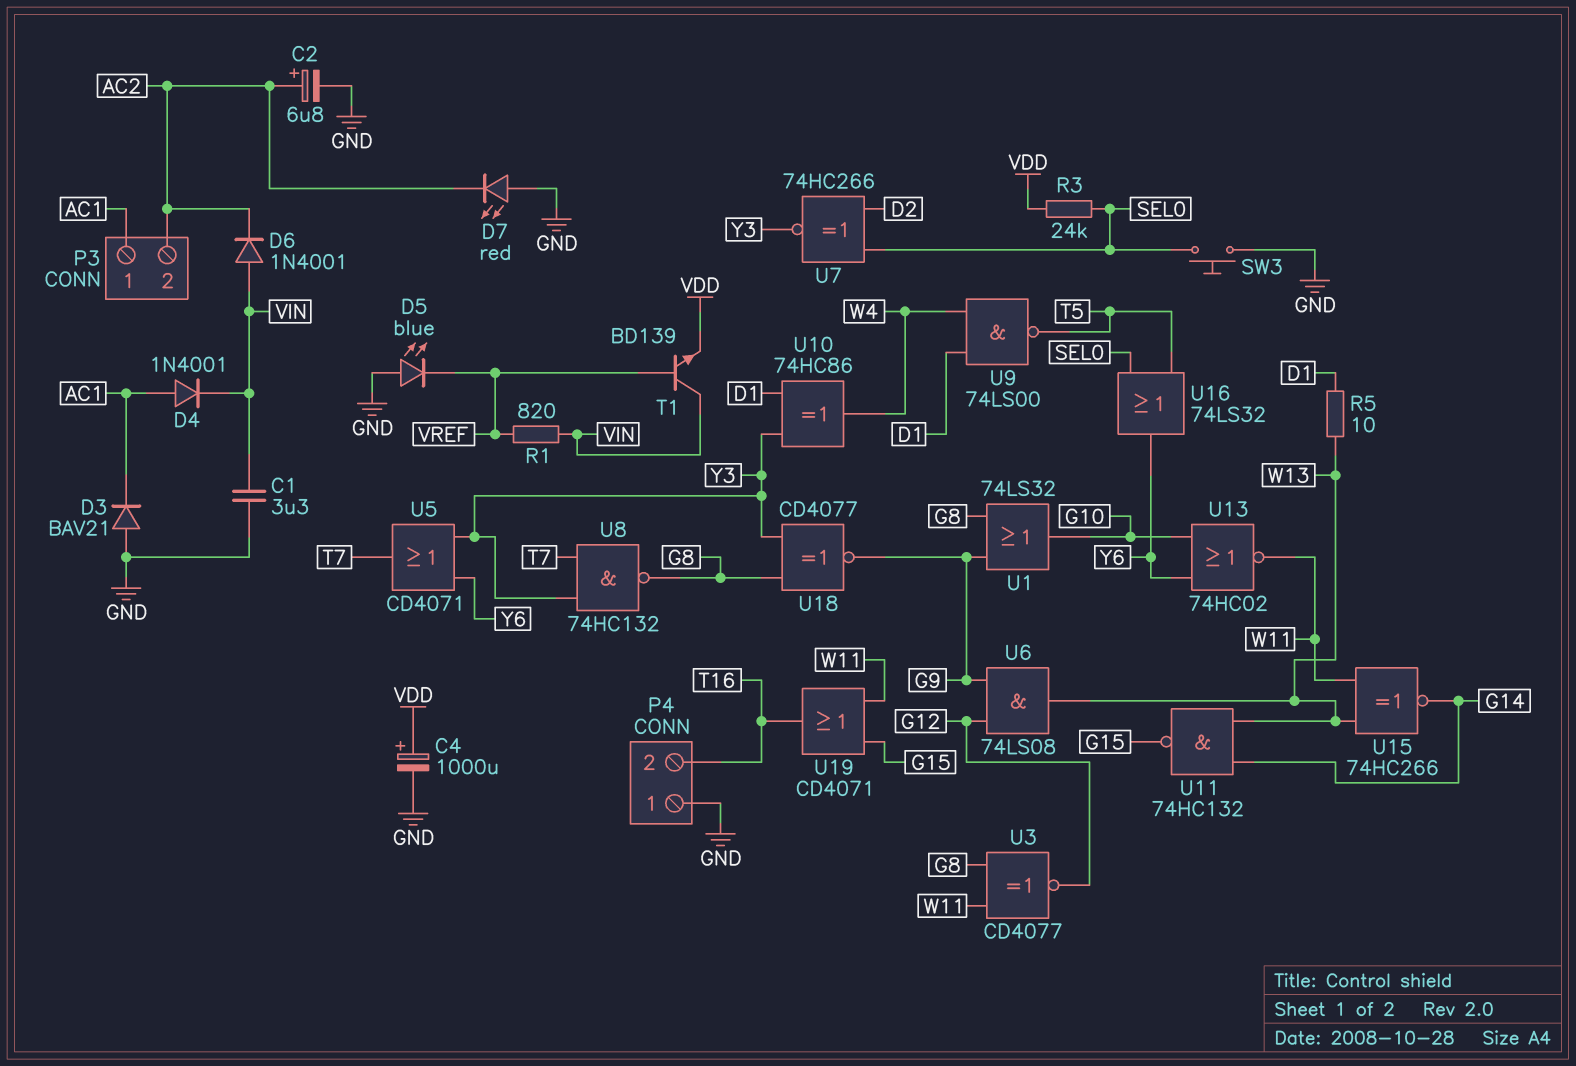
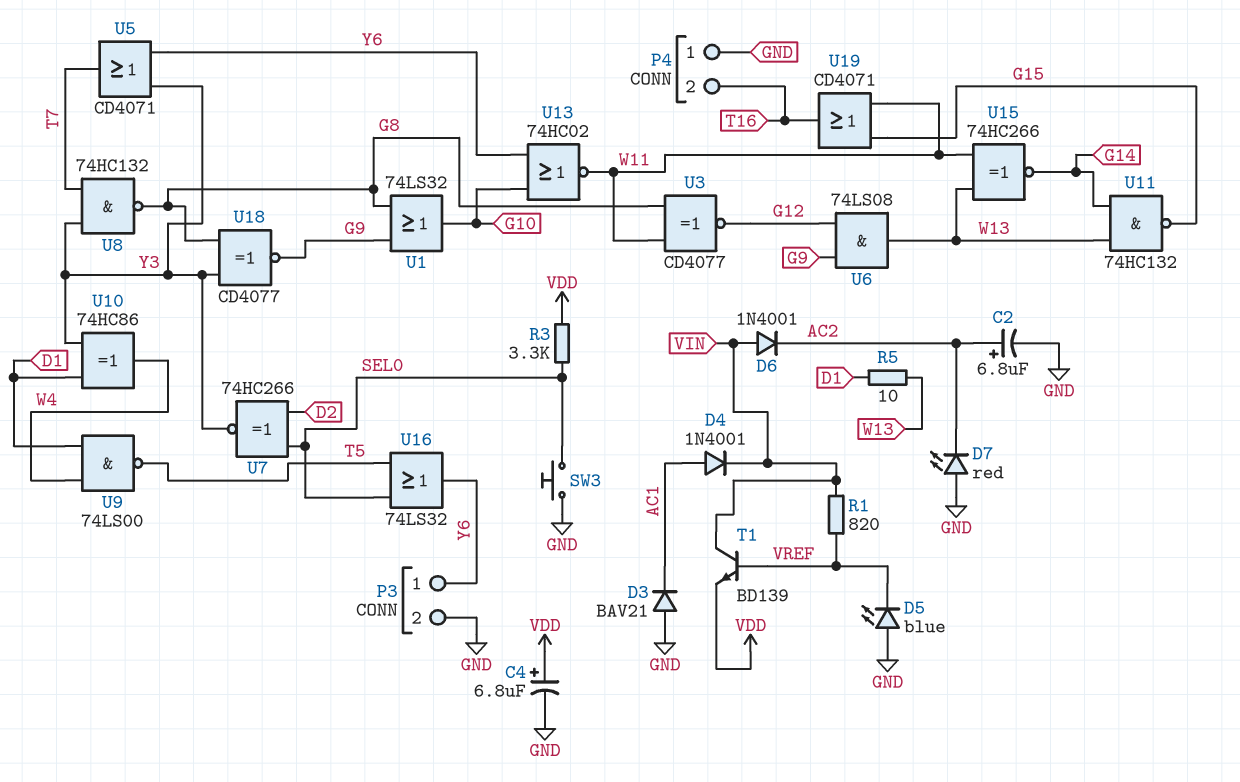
C1: 3.3uF (GND, VIN) -> none
C4: 1000uF (plus VDD, minus GND) -> 6.8uF (plus VDD, minus GND)
P3 pin 1: AC1 -> Y6
P3 pin 2: AC2 -> GND
R3: 24k (SEL0, VDD) -> 3.3k (SEL0, VDD)

